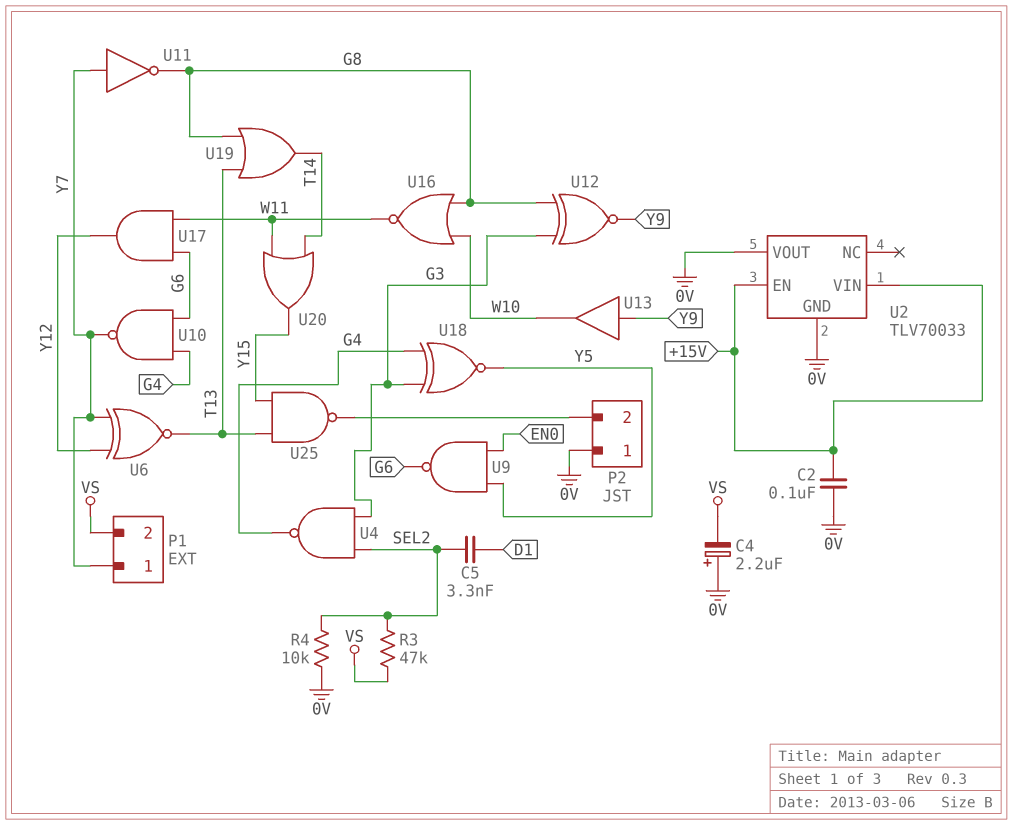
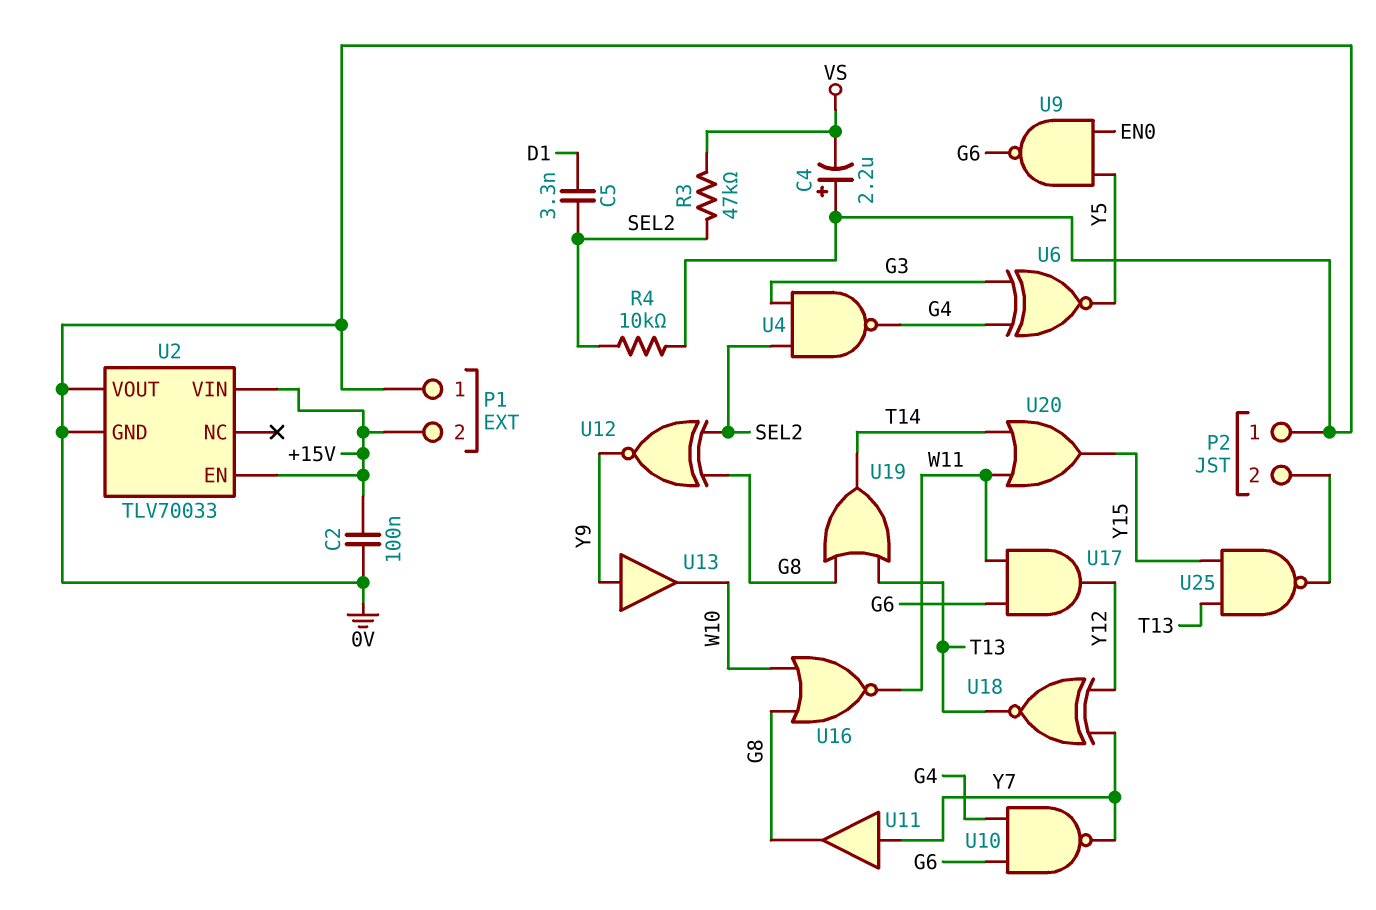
P1 pin 1: Y7 -> 0V
P1 pin 2: VS -> +15V
U6: XNOR (in Y7, in Y12, out T13) -> XNOR (in G3, in G4, out Y5)
U11: NOT (in Y7, out G8) -> buffer (in Y7, out G8)
U12: XNOR (in G3, in G8, out Y9) -> XNOR (in G8, in SEL2, out Y9)
U18: XNOR (in G3, in G4, out Y5) -> XNOR (in Y7, in Y12, out T13)

